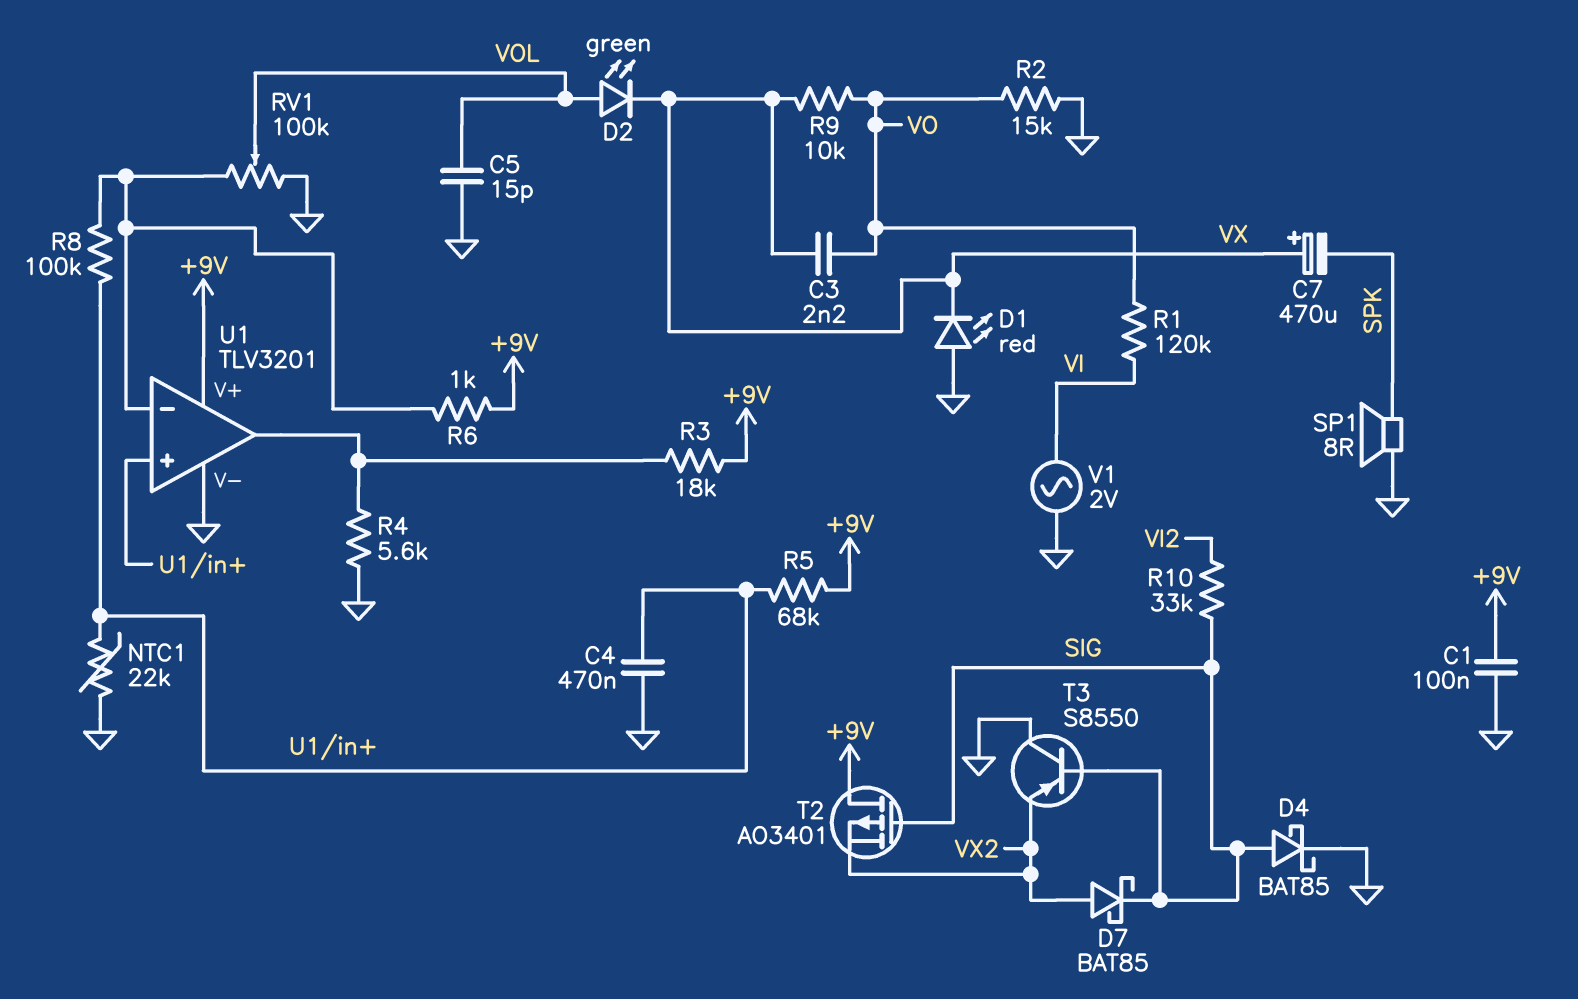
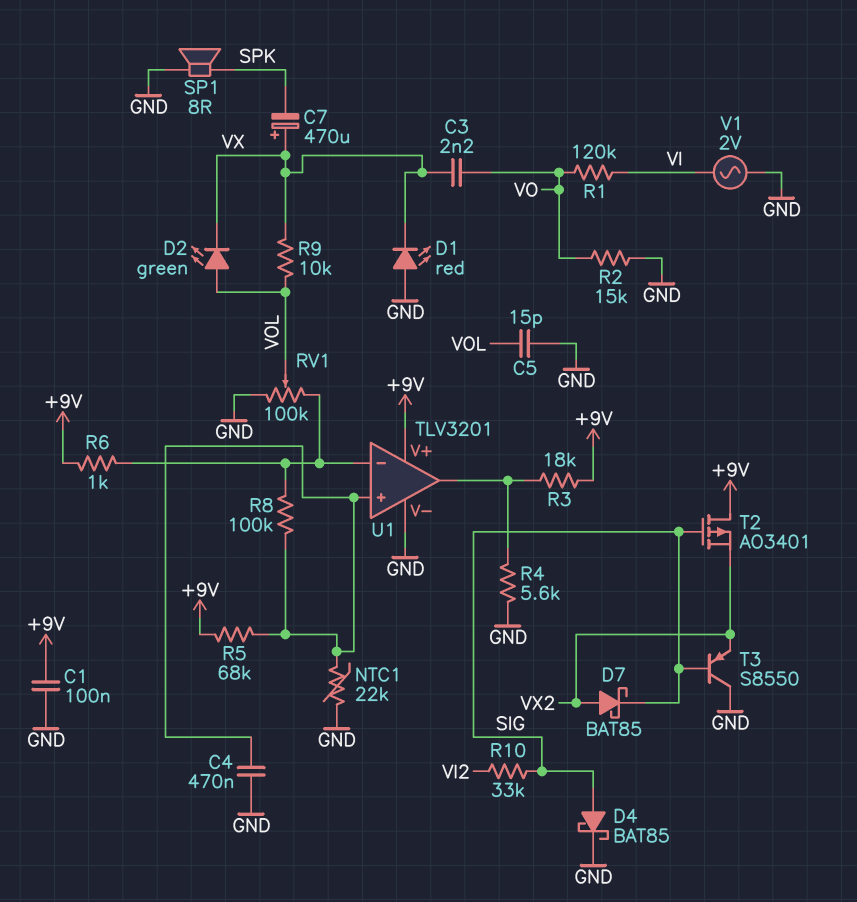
R9: 10k (VO, VX) -> 10k (VOL, VX)

